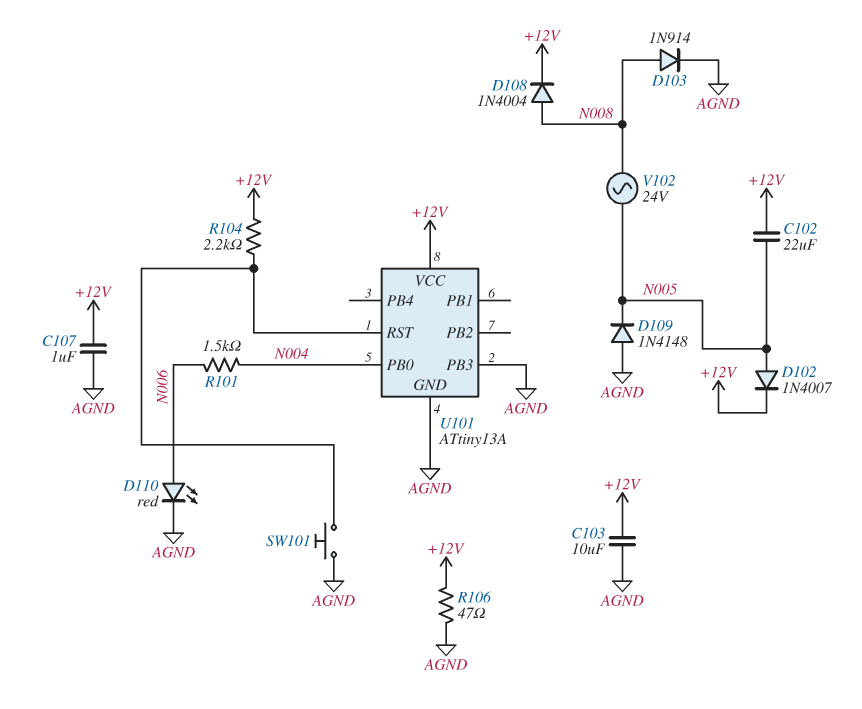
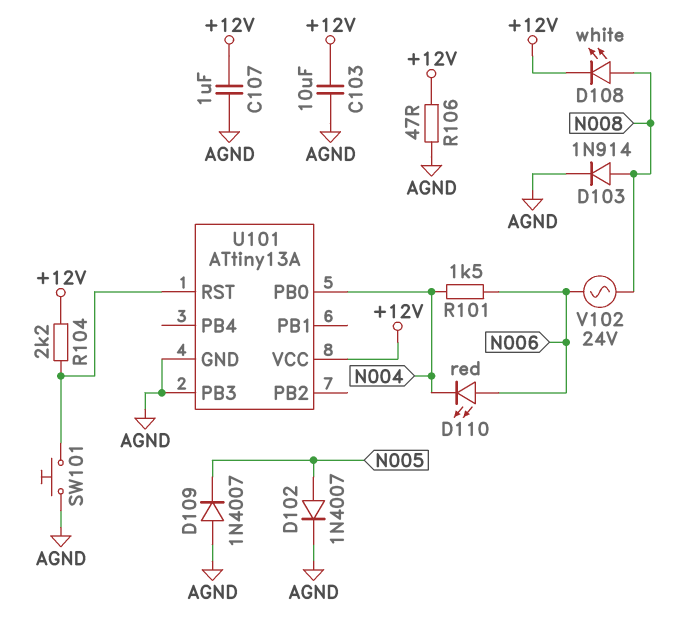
C102: 22uF (+12V, N005) -> none
D102: diode 1N4007 (A N005, K +12V) -> diode 1N4007 (A N005, K AGND)
D108: diode 1N4004 (A N008, K +12V) -> LED white (A N008, K +12V)
D109: diode 1N4148 (A AGND, K N005) -> diode 1N4007 (A AGND, K N005)
D110: LED red (A N006, K AGND) -> LED red (A N006, K N004)
V102: AC 24V (N005, N008) -> AC 24V (N006, N008)

